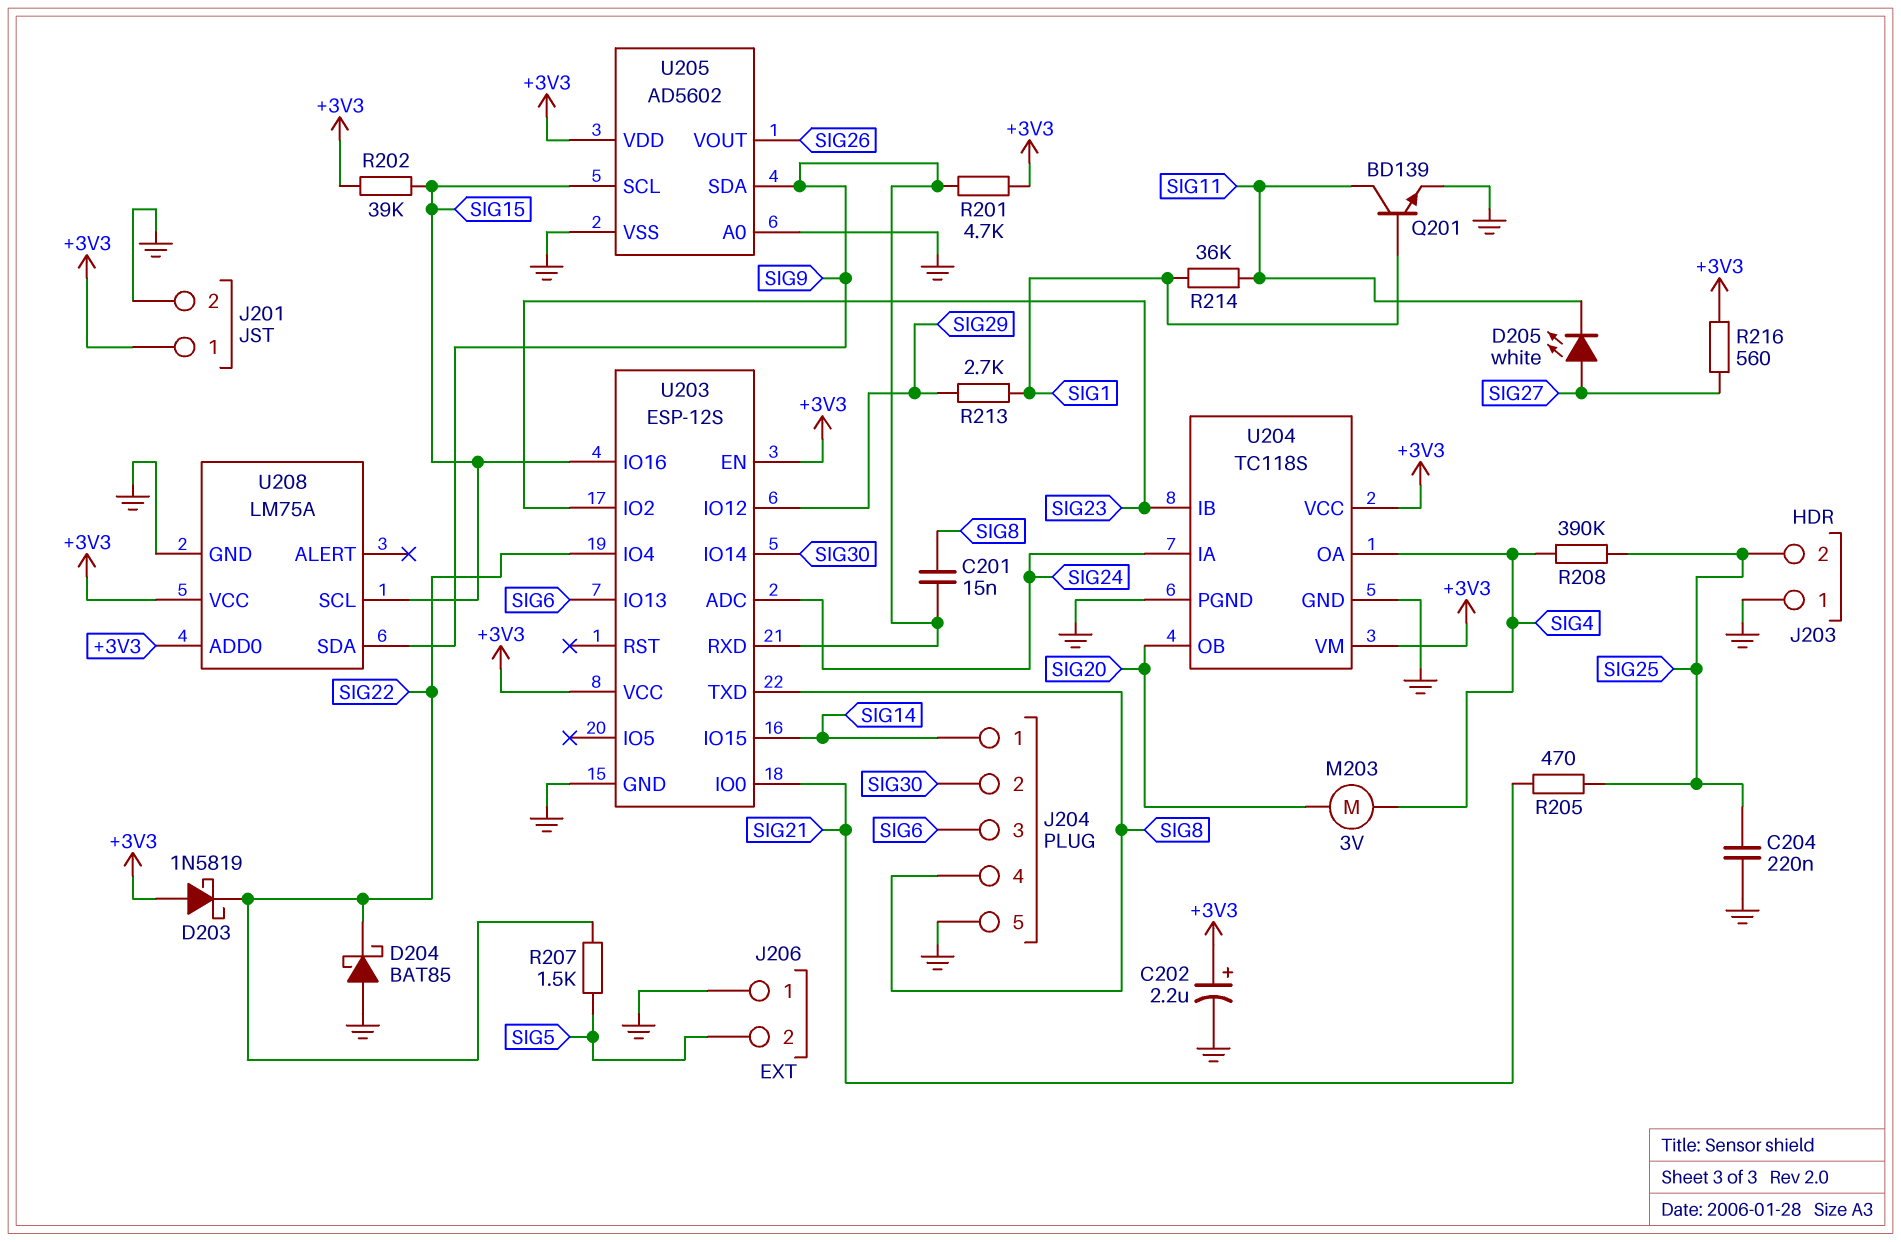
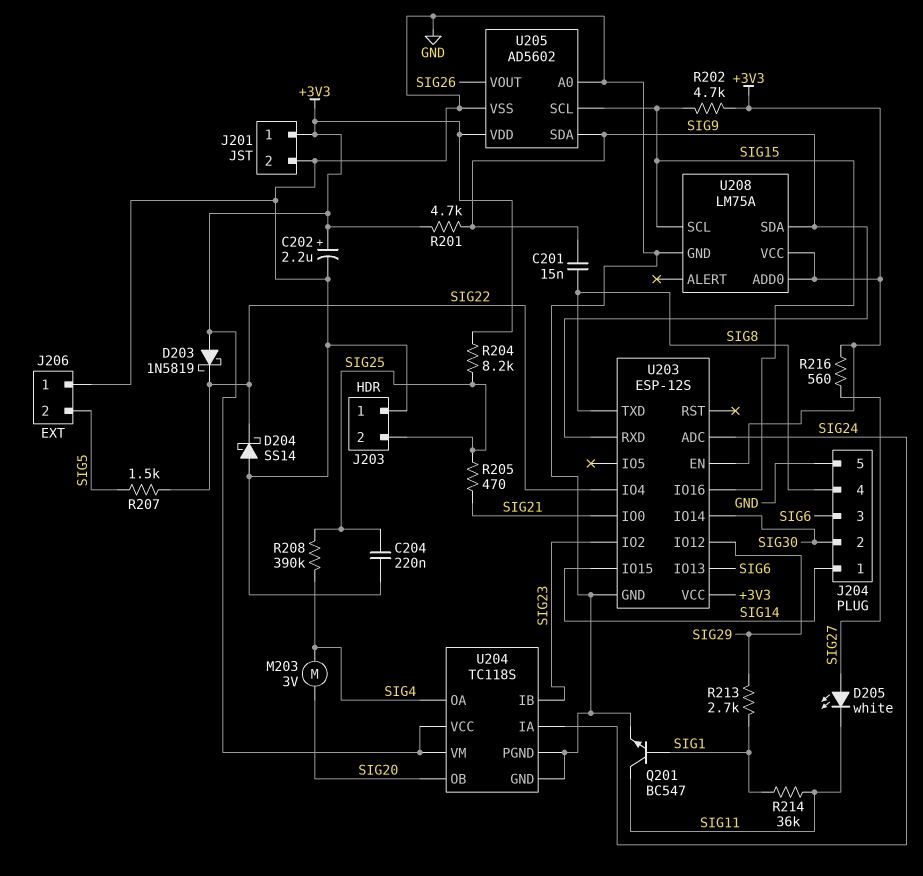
D204: schottky BAT85 (A GND, K SIG22) -> schottky SS14 (A GND, K SIG22)
Q201: NPN BD139 (B SIG1, C SIG11, E GND) -> NPN BC547 (B SIG1, C SIG11, E GND)
R202: 39k (+3V3, SIG15) -> 4.7k (+3V3, SIG15)
R204: none -> 8.2k (+3V3, SIG25)

